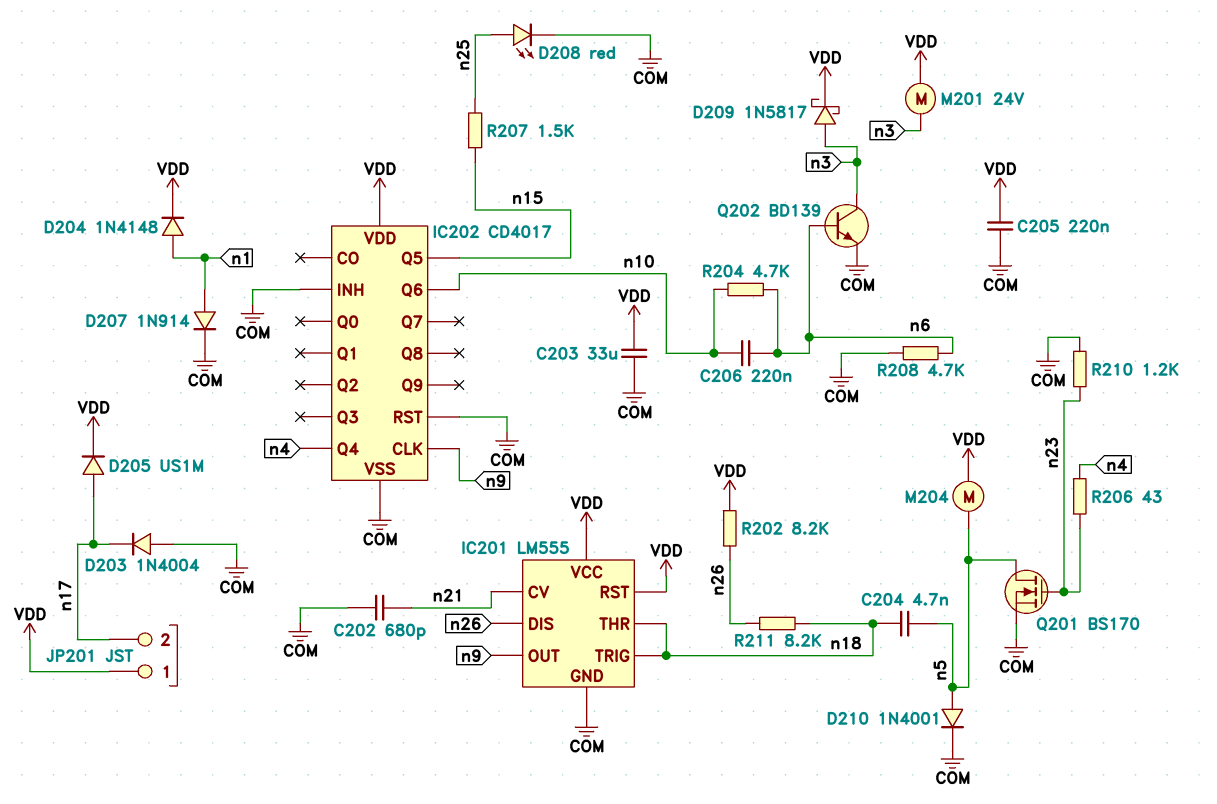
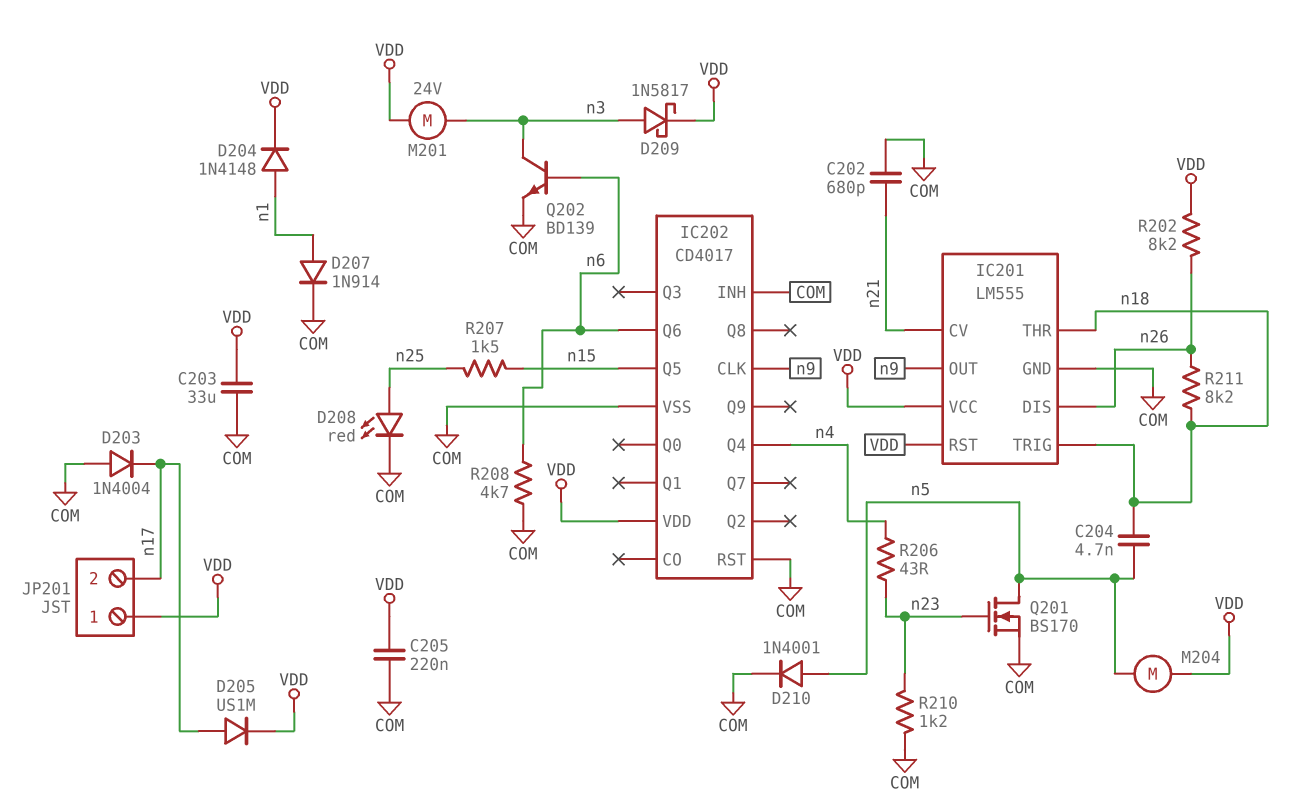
C206: 220nF (n6, n10) -> none
IC202 pin Q6: n10 -> n6
R204: 4.7k (n6, n10) -> none

